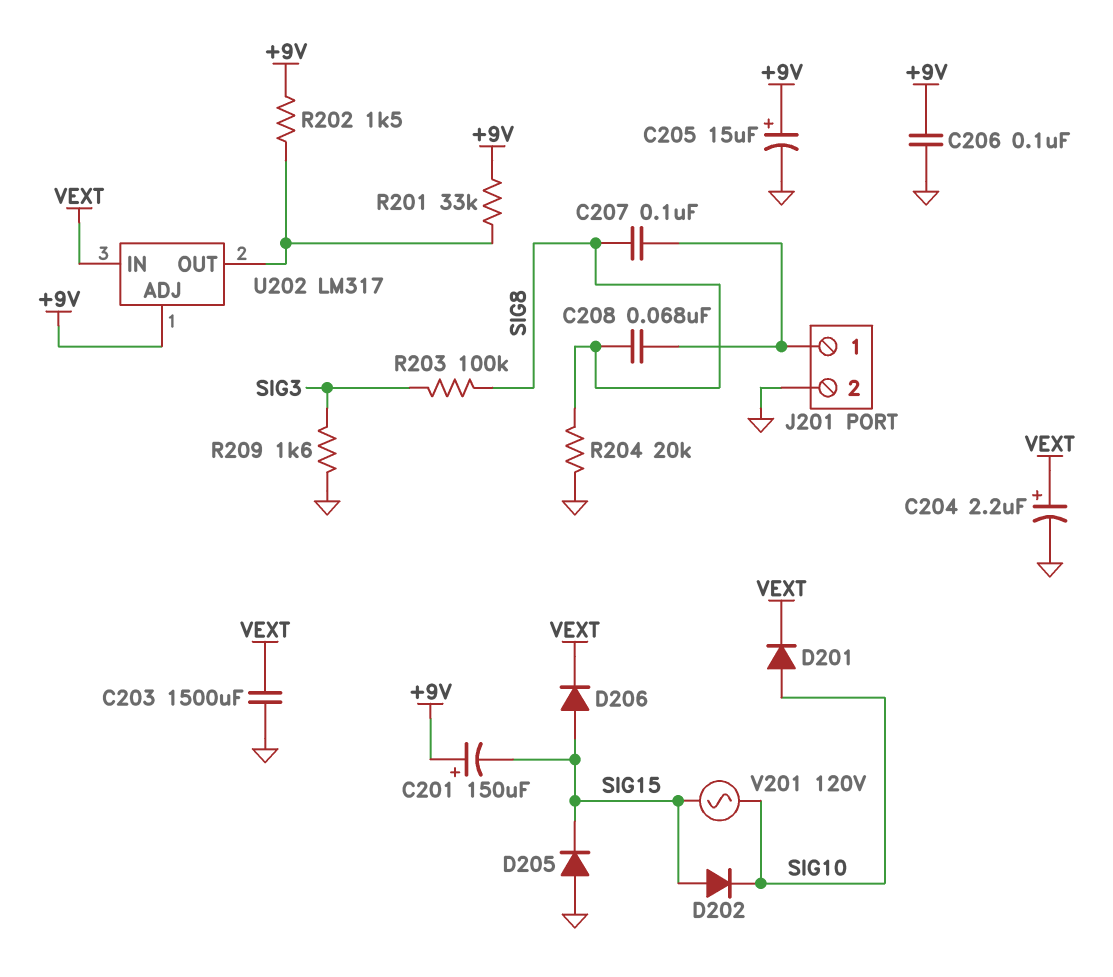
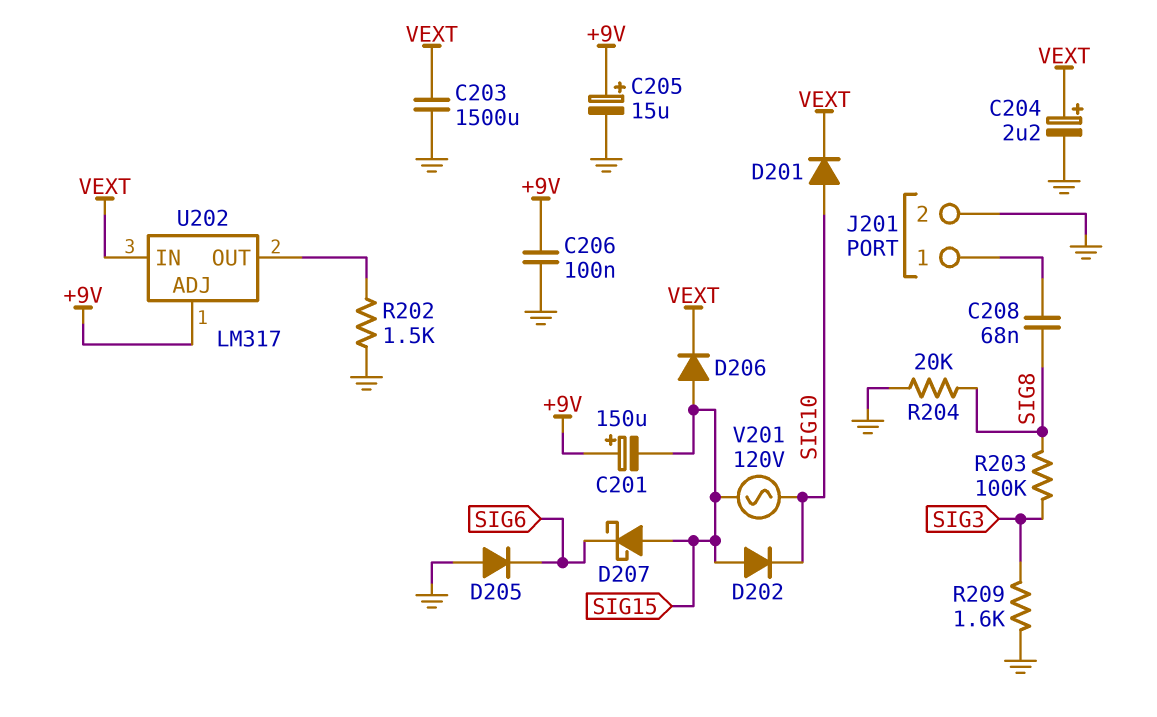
C207: 100nF (J201/1, SIG8) -> none
D205: diode (A GND, K SIG15) -> diode (A GND, K SIG6)
D207: none -> schottky (A SIG15, K SIG6)
R201: 33k (+9V, U202/OUT) -> none
R202: 1.5k (+9V, U202/OUT) -> 1.5k (GND, U202/OUT)

